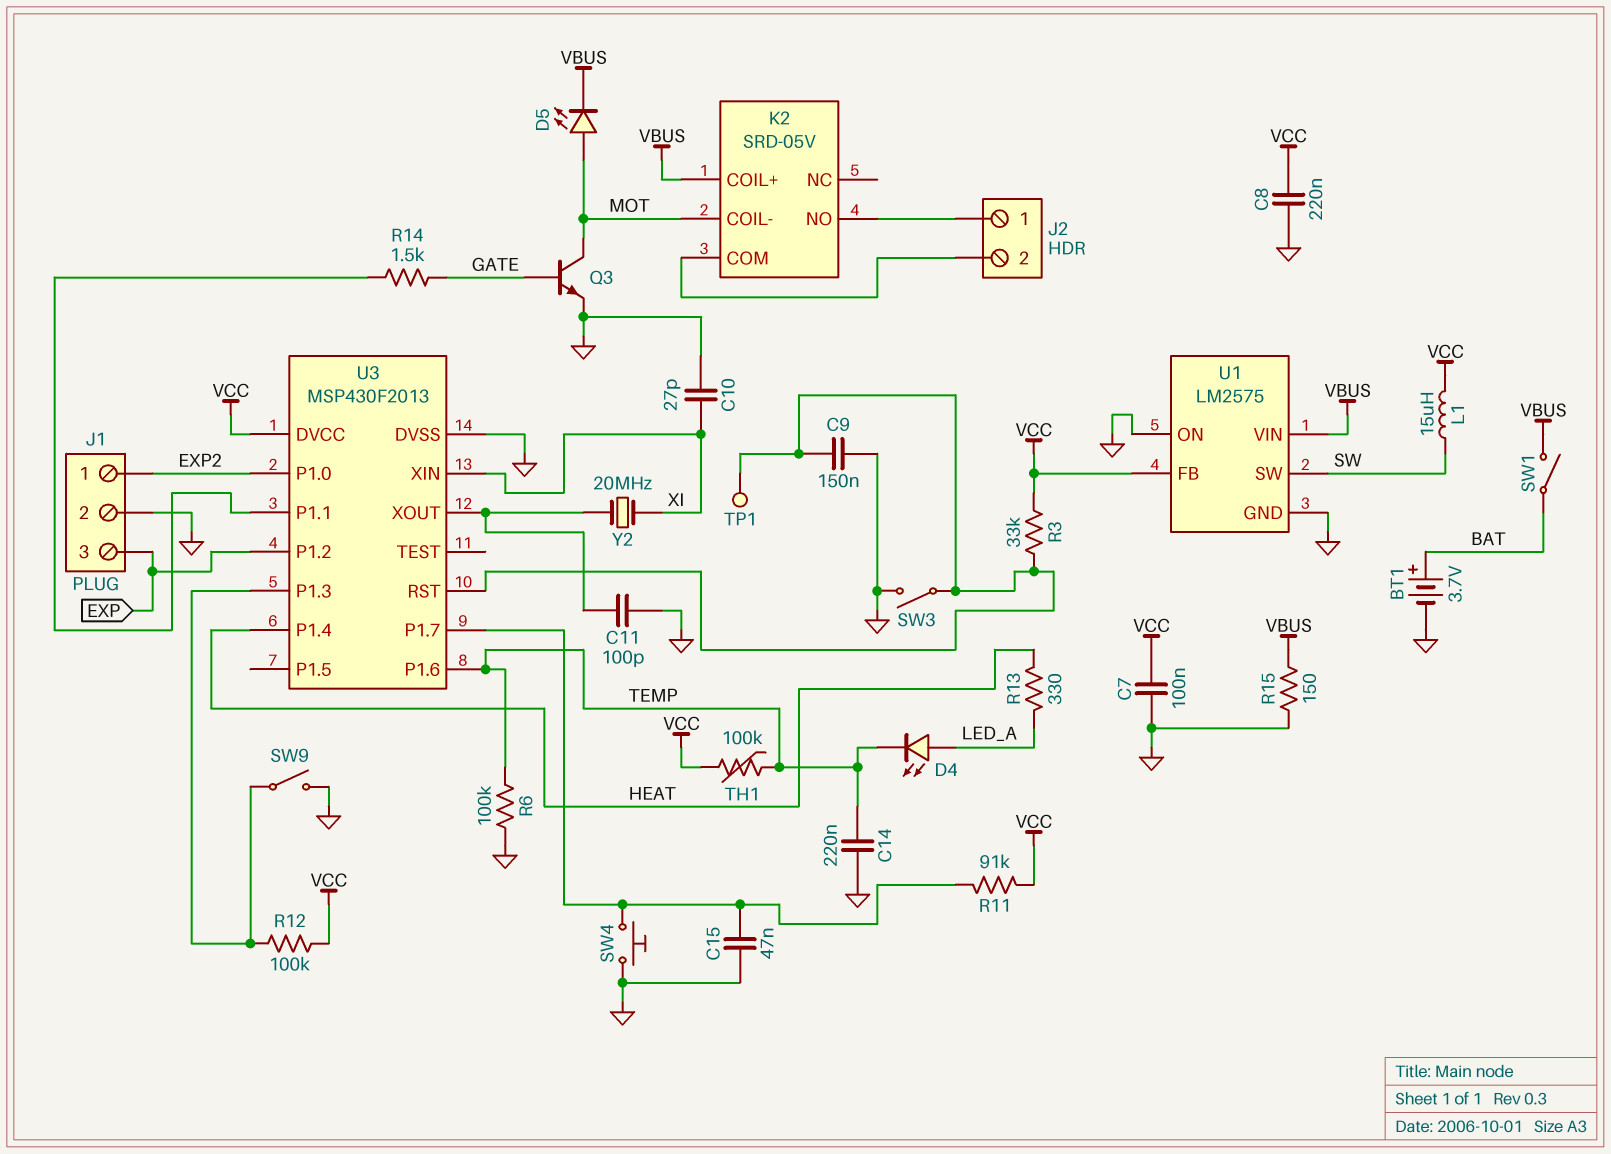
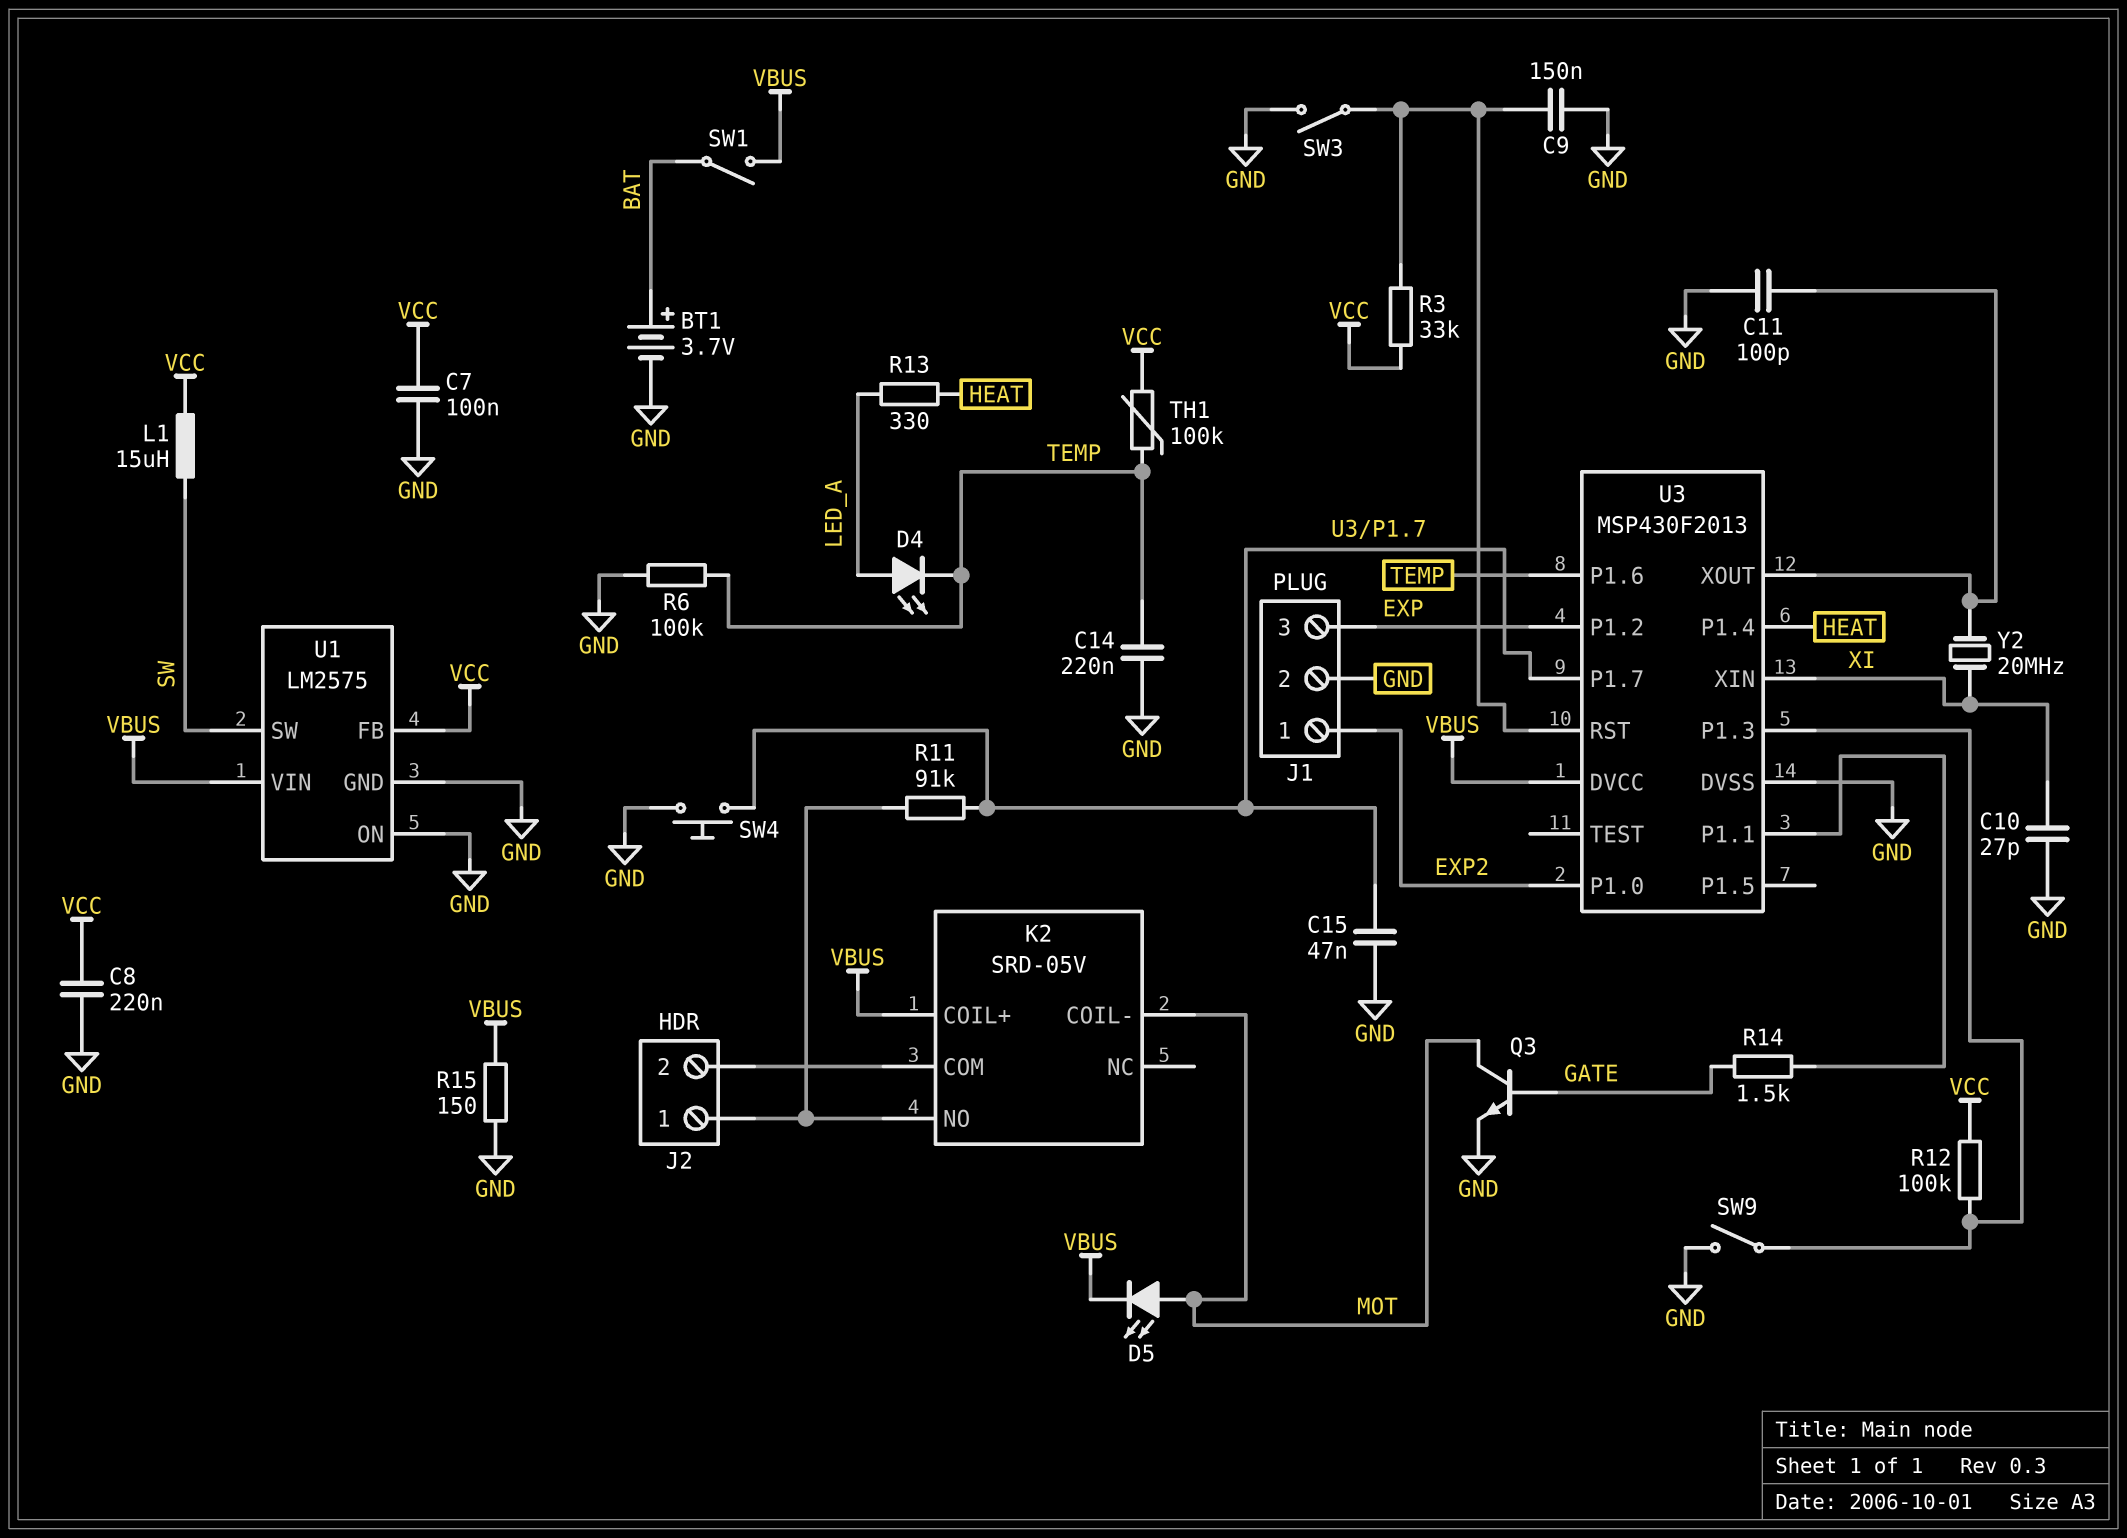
R11: 91k (U3/P1.7, VCC) -> 91k (J2/1, U3/P1.7)
TP1: test point (U3/RST) -> none
U3 pin DVCC: VCC -> VBUS

